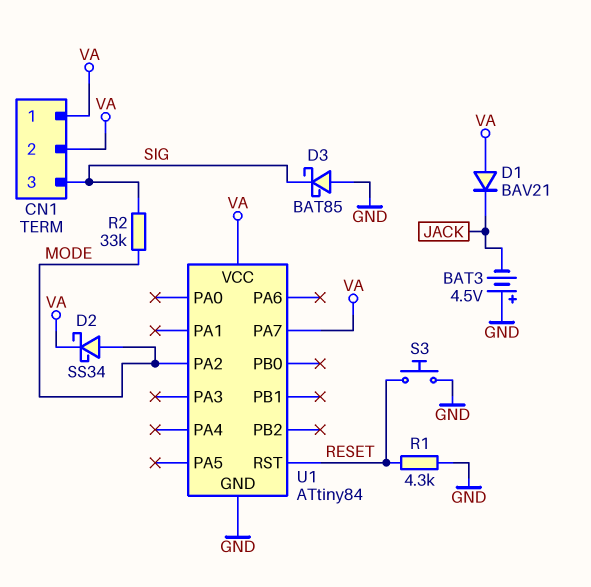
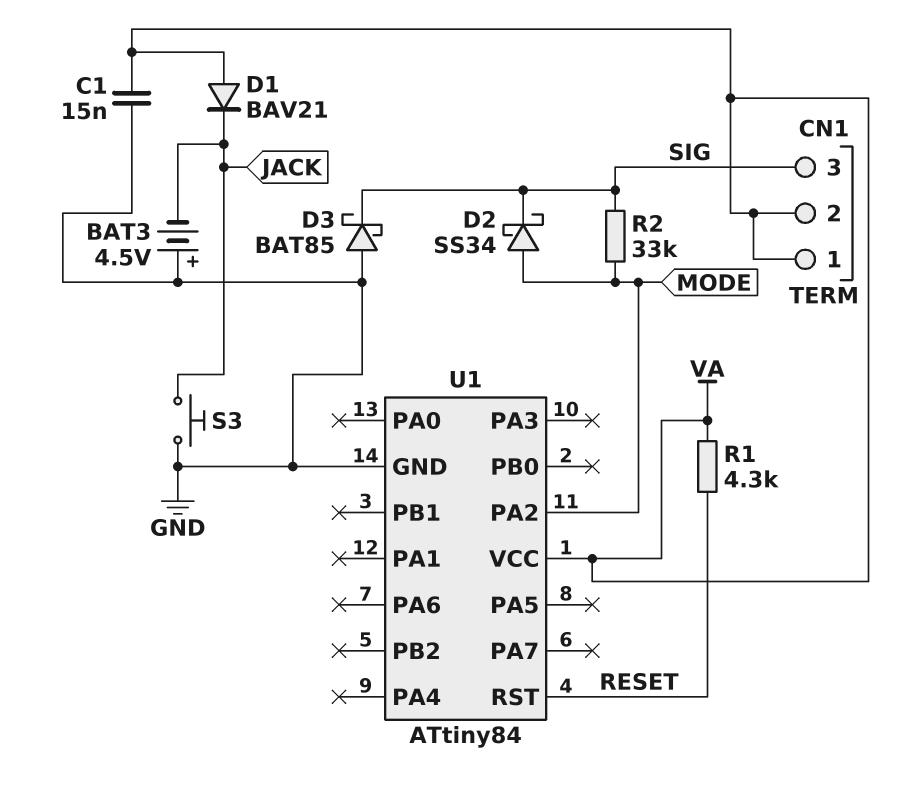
C1: none -> 15nF (GND, VA)
D2: schottky SS34 (A MODE, K VA) -> schottky SS34 (A MODE, K SIG)
R1: 4.3k (GND, RESET) -> 4.3k (RESET, VA)
S3: button (GND, RESET) -> button (GND, JACK)
U1 pin PA7: VA -> none

